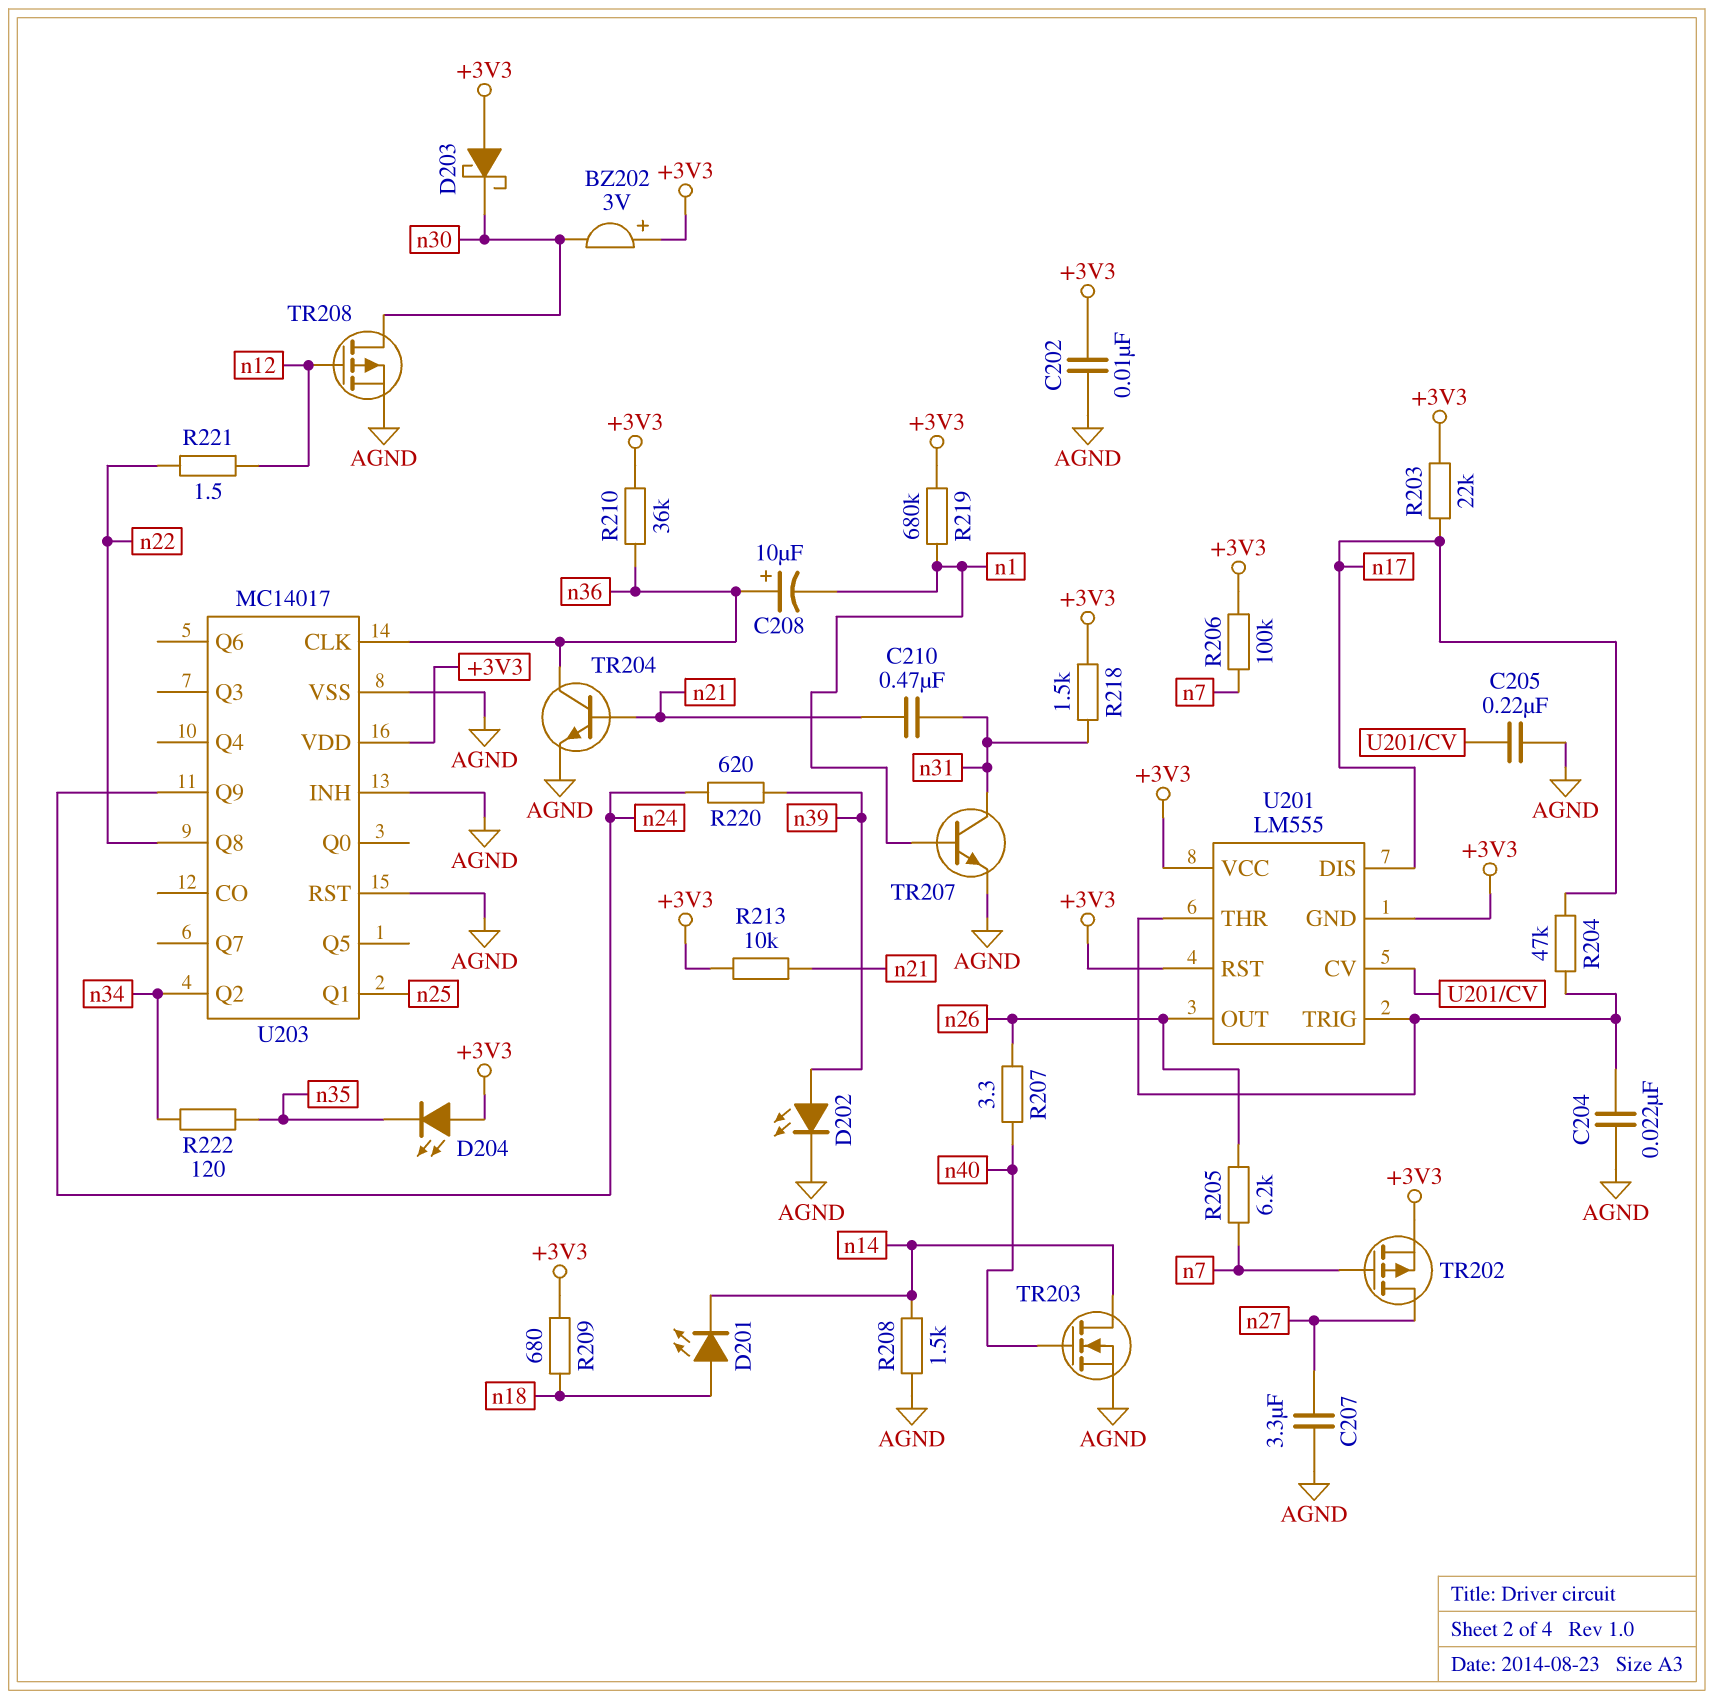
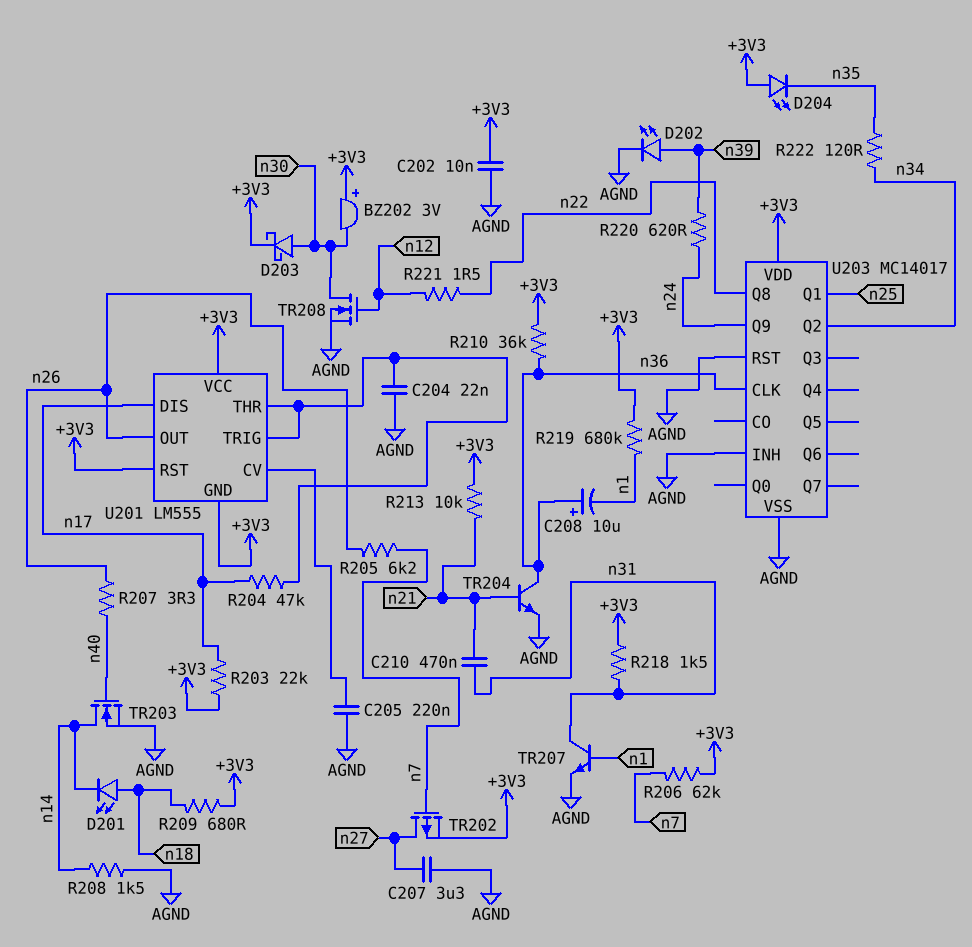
D203: schottky (A +3V3, K n30) -> schottky (A n30, K +3V3)
R206: 100k (+3V3, n7) -> 62k (+3V3, n7)
TR208: PMOS (G n12, D n30, S AGND) -> NMOS (G n12, D n30, S AGND)

